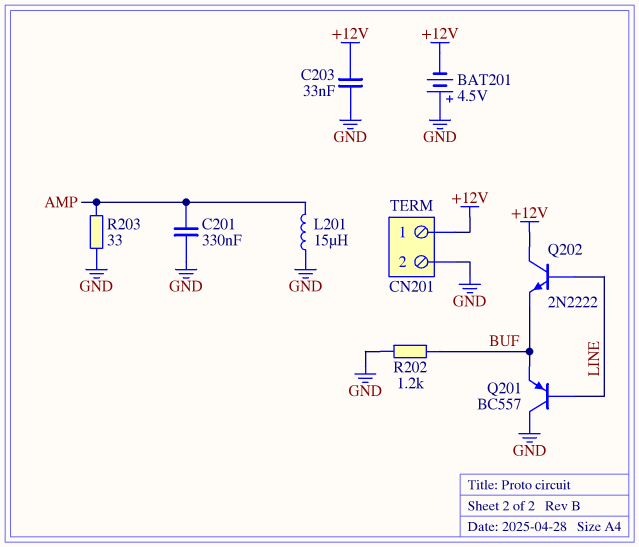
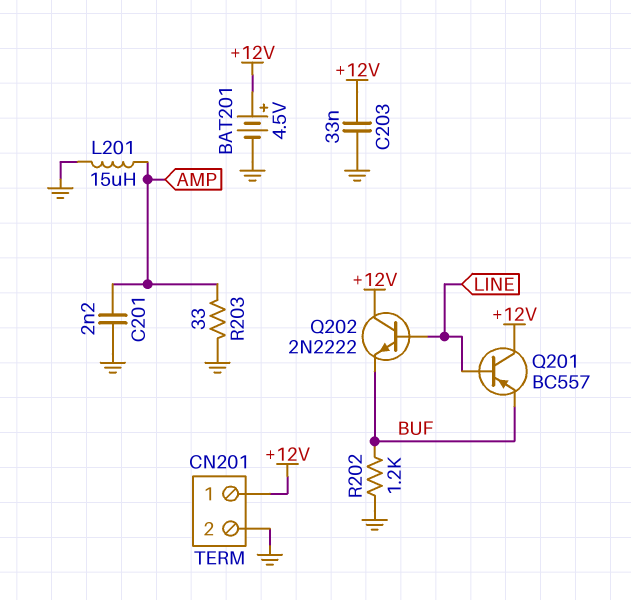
BAT201: 4.5V (plus GND, minus +12V) -> 4.5V (plus +12V, minus GND)
C201: 330nF (AMP, GND) -> 2.2nF (AMP, GND)
Q201: PNP BC557 (B LINE, C GND, E BUF) -> PNP BC557 (B LINE, C +12V, E BUF)

